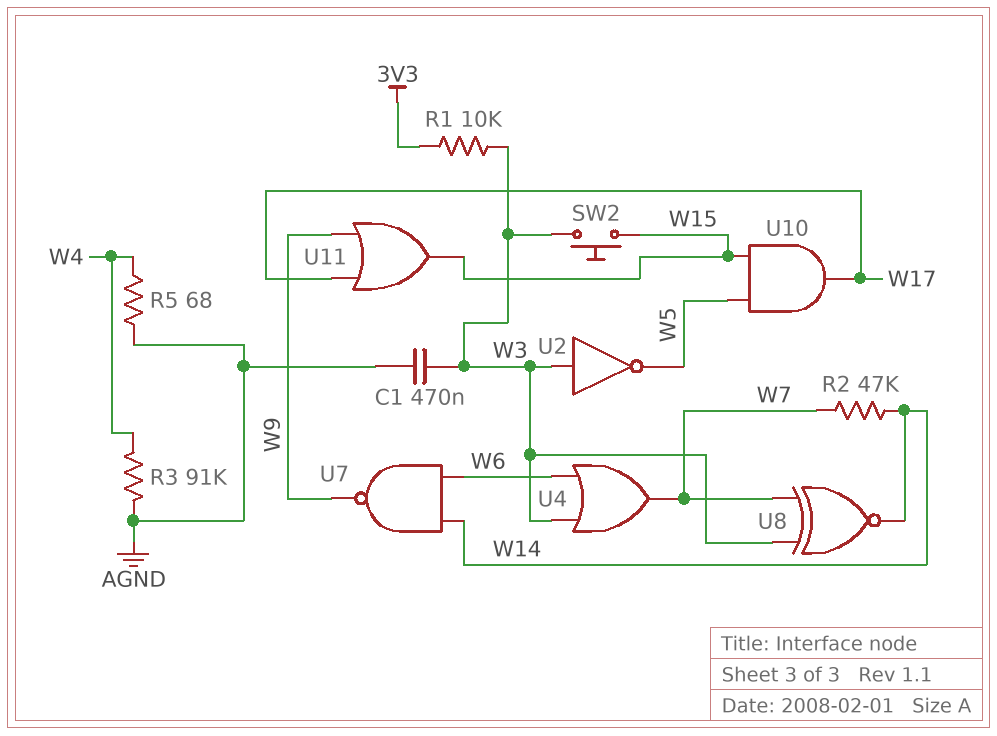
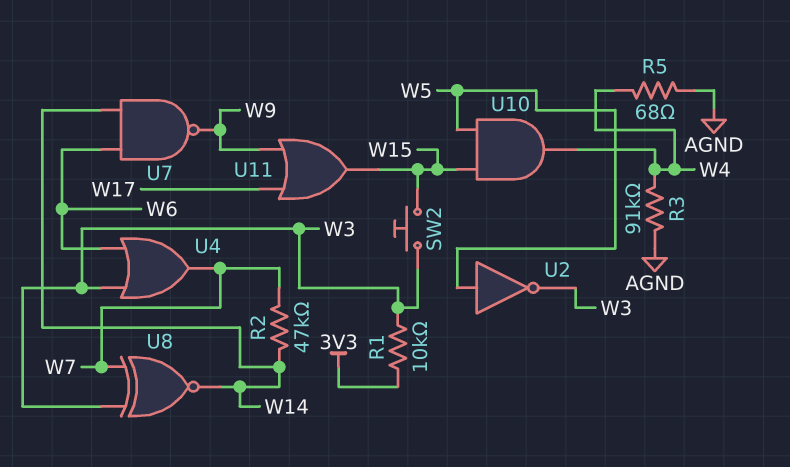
C1: 470nF (AGND, W3) -> none
U2: NOT (in W3, out W5) -> NOT (in W5, out W3)
U10: AND (in W5, in W15, out W17) -> AND (in W5, in W15, out W4)

